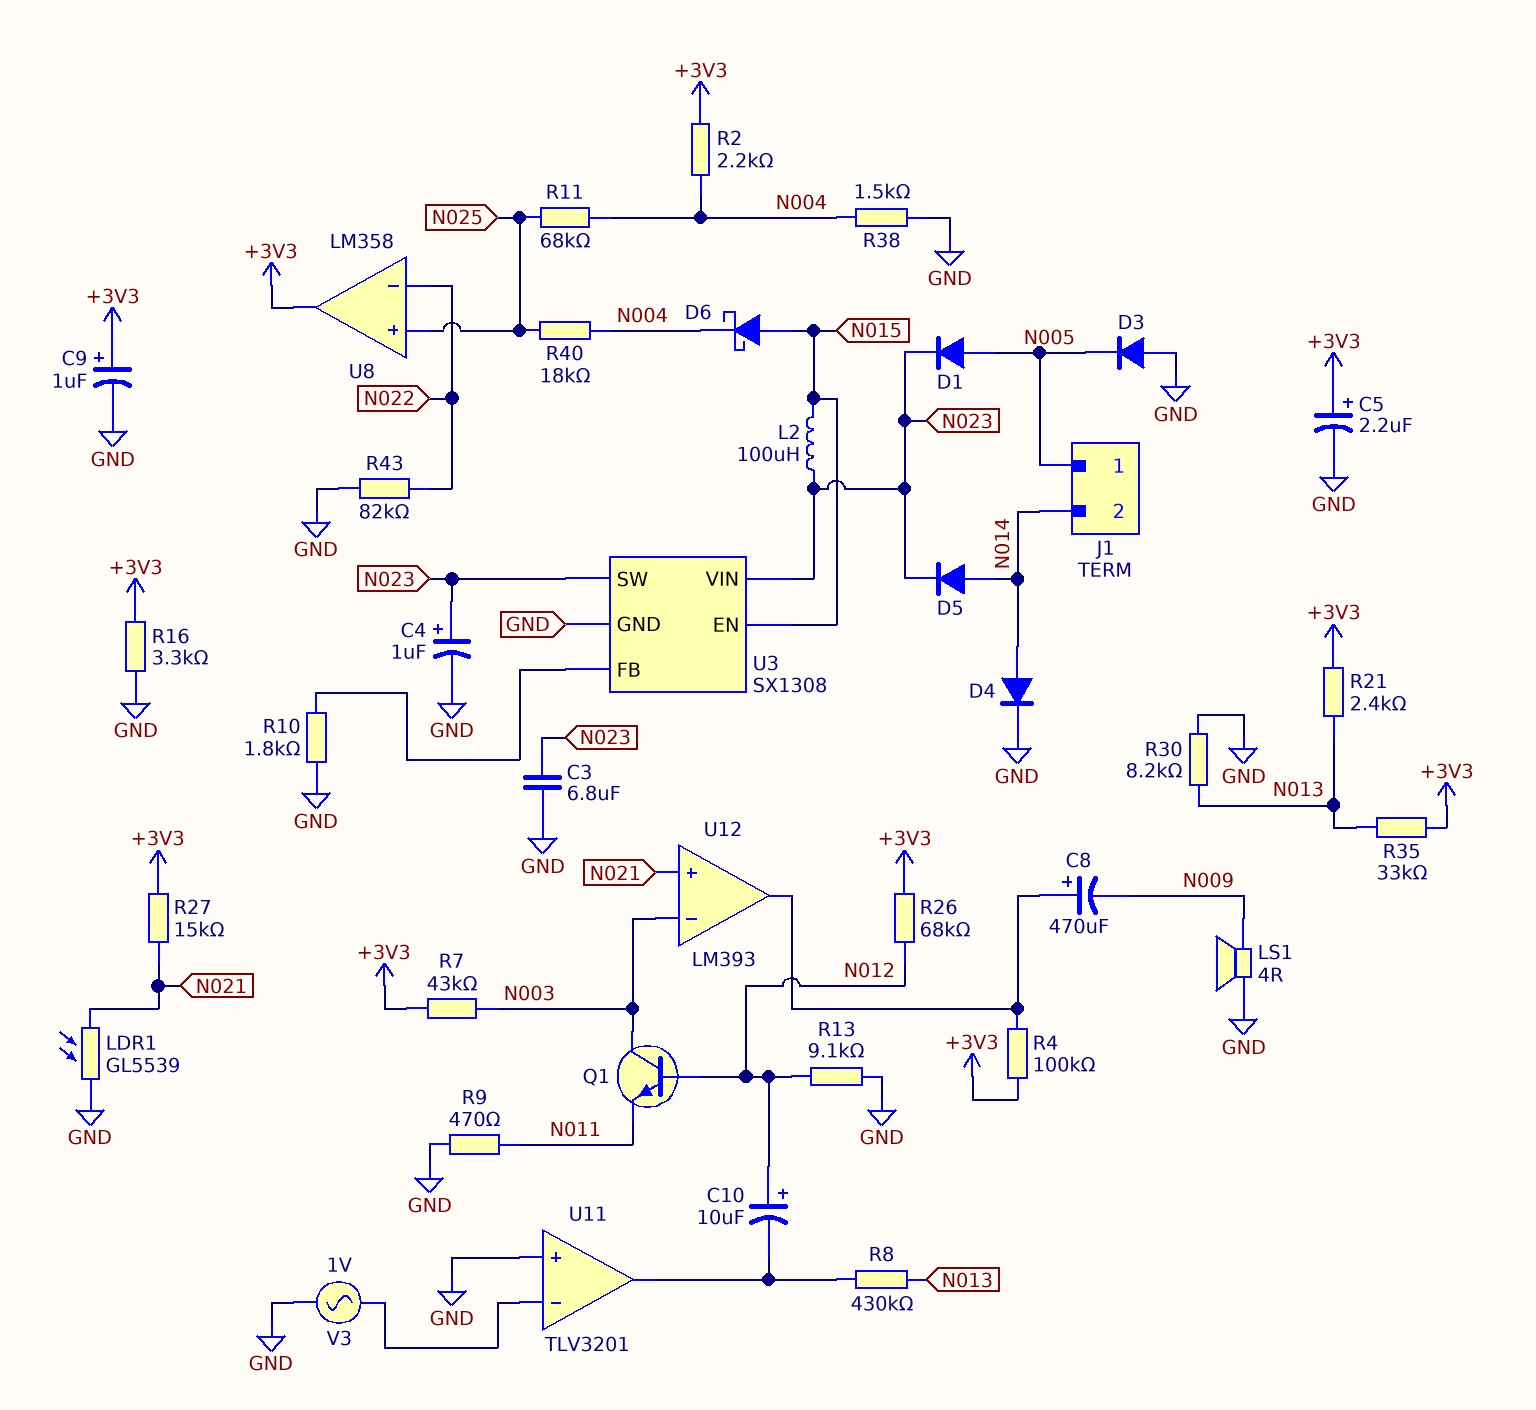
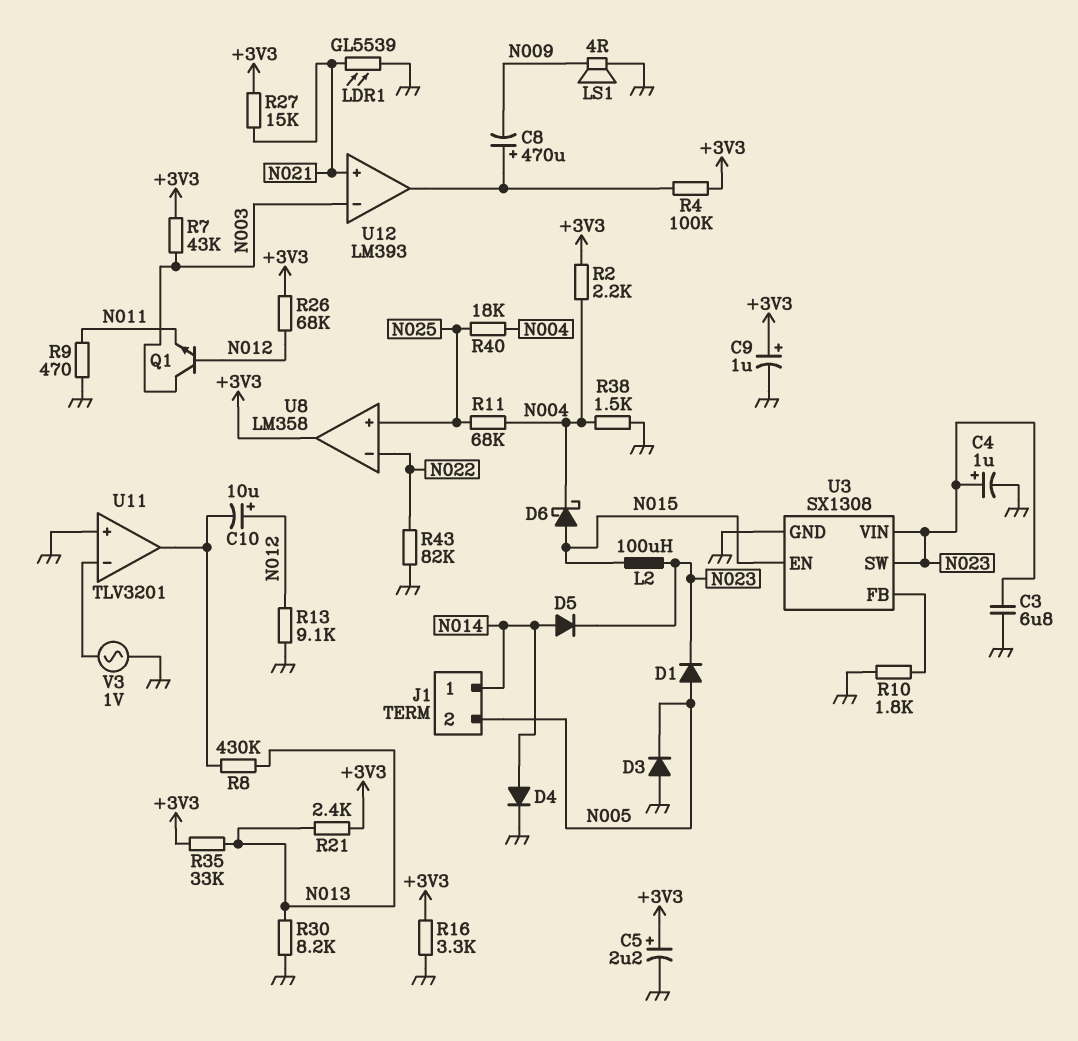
J1 pin 1: N005 -> N014
J1 pin 2: N014 -> N005

